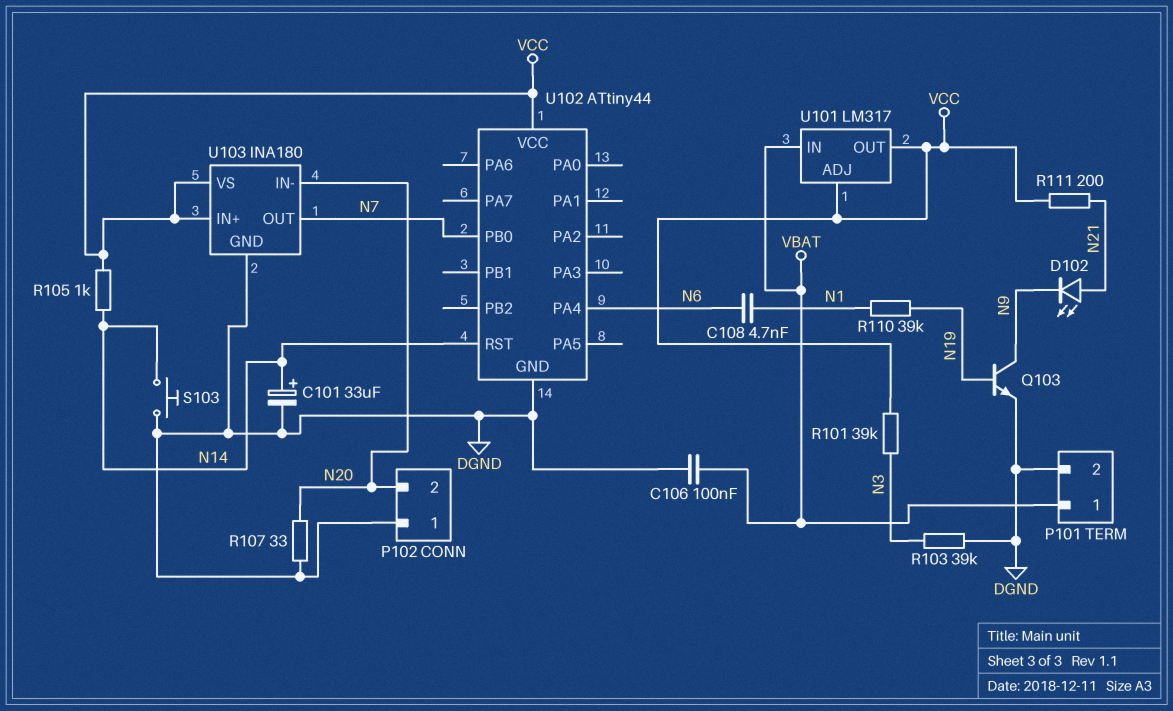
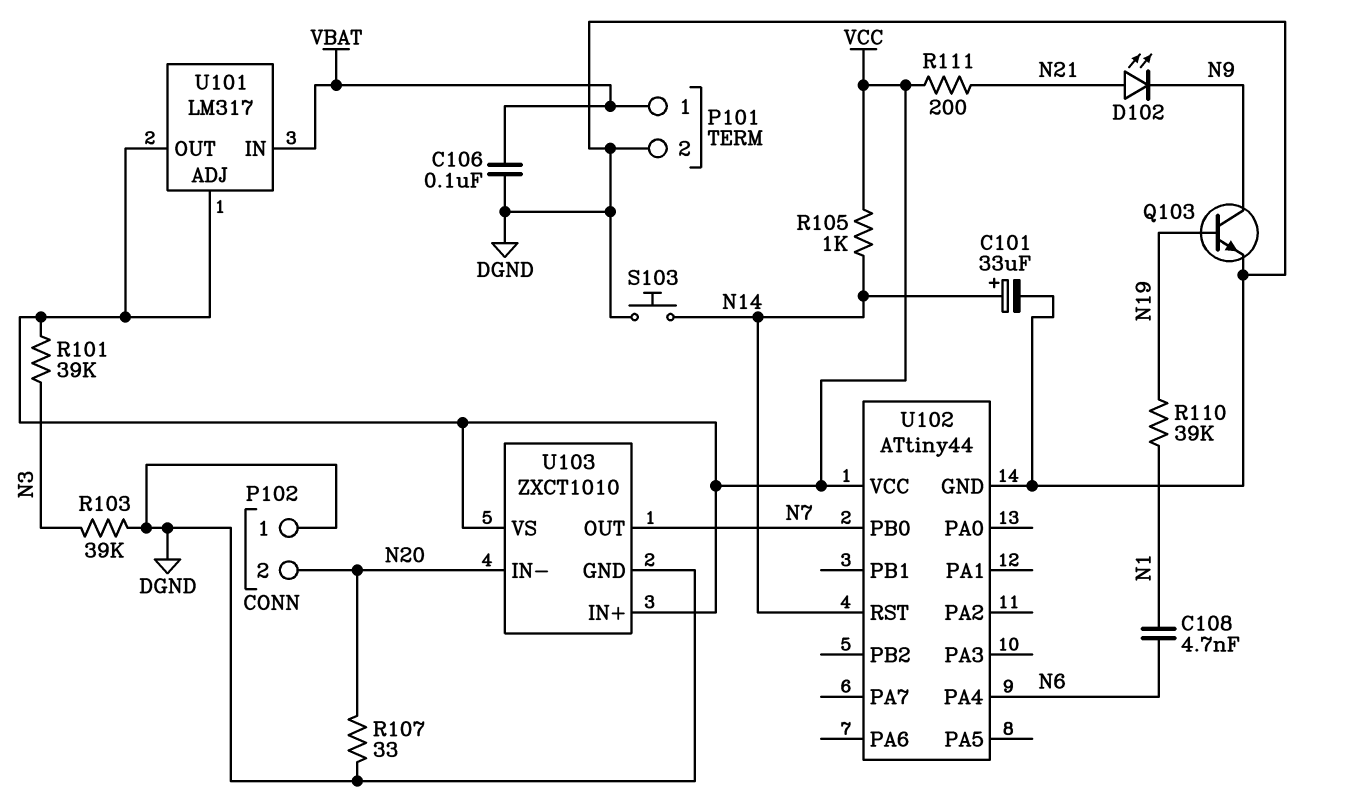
U103: INA180 -> ZXCT1010

